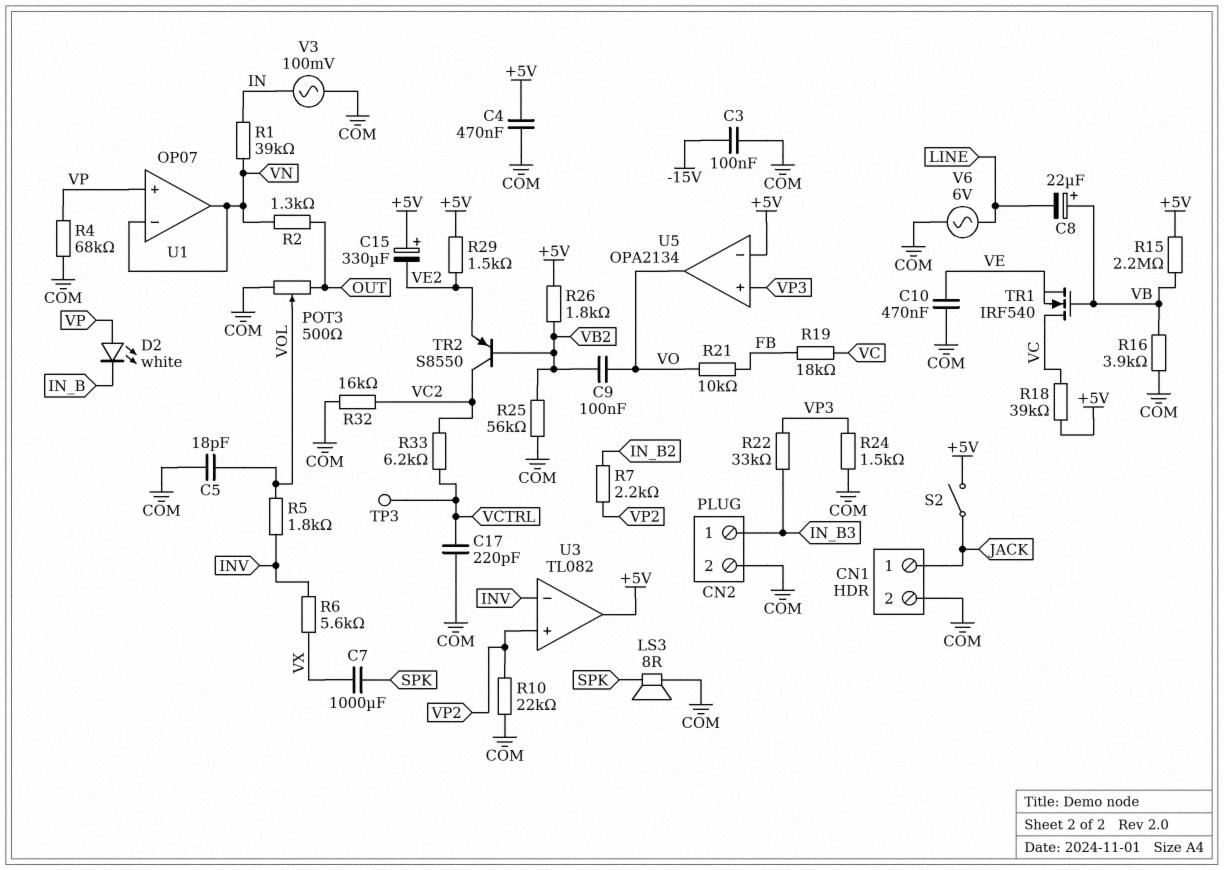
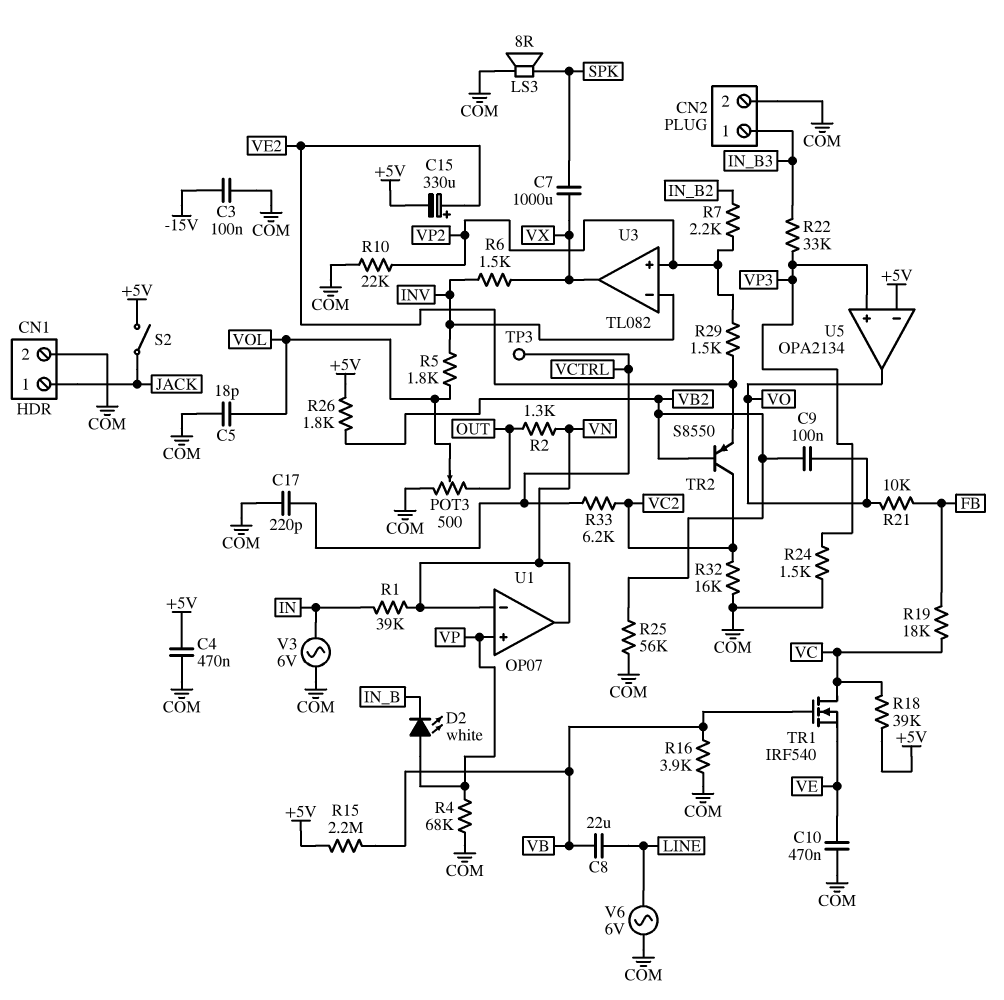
C8: 22uF (plus VB, minus LINE) -> 22uF (LINE, VB)
C15: 330uF (plus +5V, minus VE2) -> 330uF (plus VE2, minus +5V)
R6: 5.6k (INV, VX) -> 1.5k (INV, VX)
R29: 1.5k (+5V, VE2) -> 1.5k (VE2, VP2)
U3 pin out: +5V -> VX
V3: AC 100mV (COM, IN) -> AC 6V (COM, IN)

